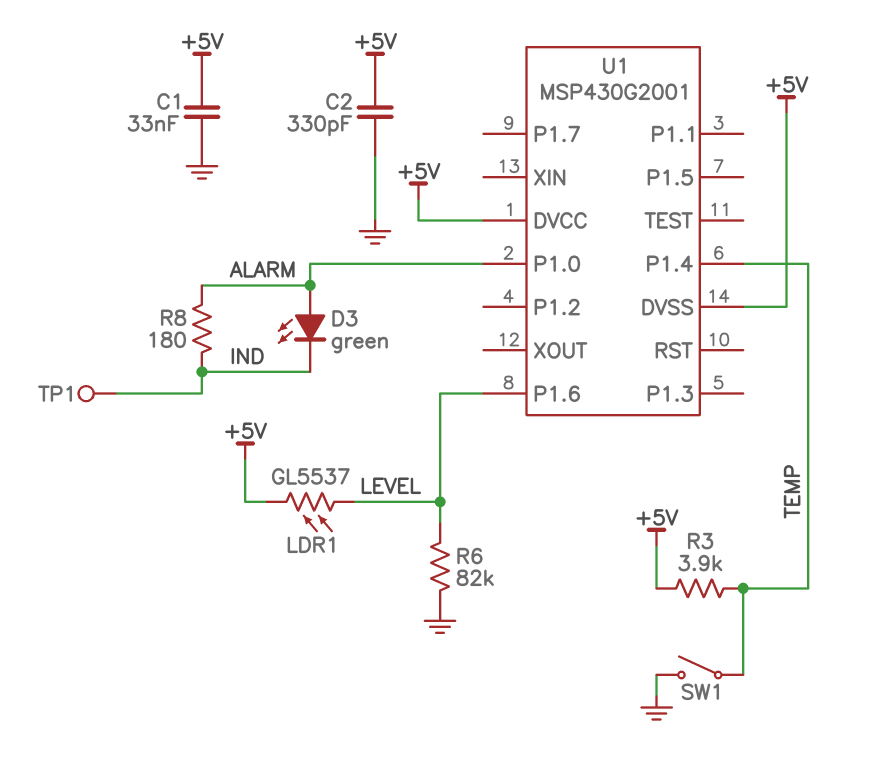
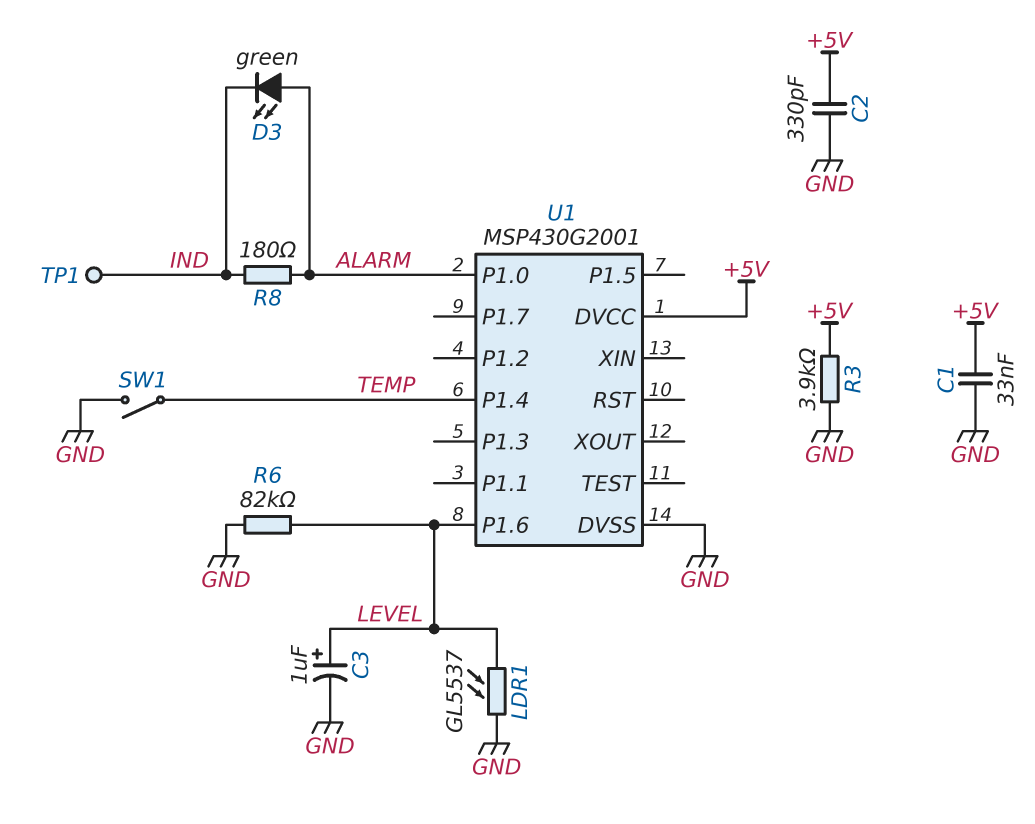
C3: none -> 1uF (plus LEVEL, minus GND)
LDR1: GL5537 (+5V, LEVEL) -> GL5537 (GND, LEVEL)
R3: 3.9k (+5V, TEMP) -> 3.9k (+5V, GND)
U1 pin DVSS: +5V -> GND

